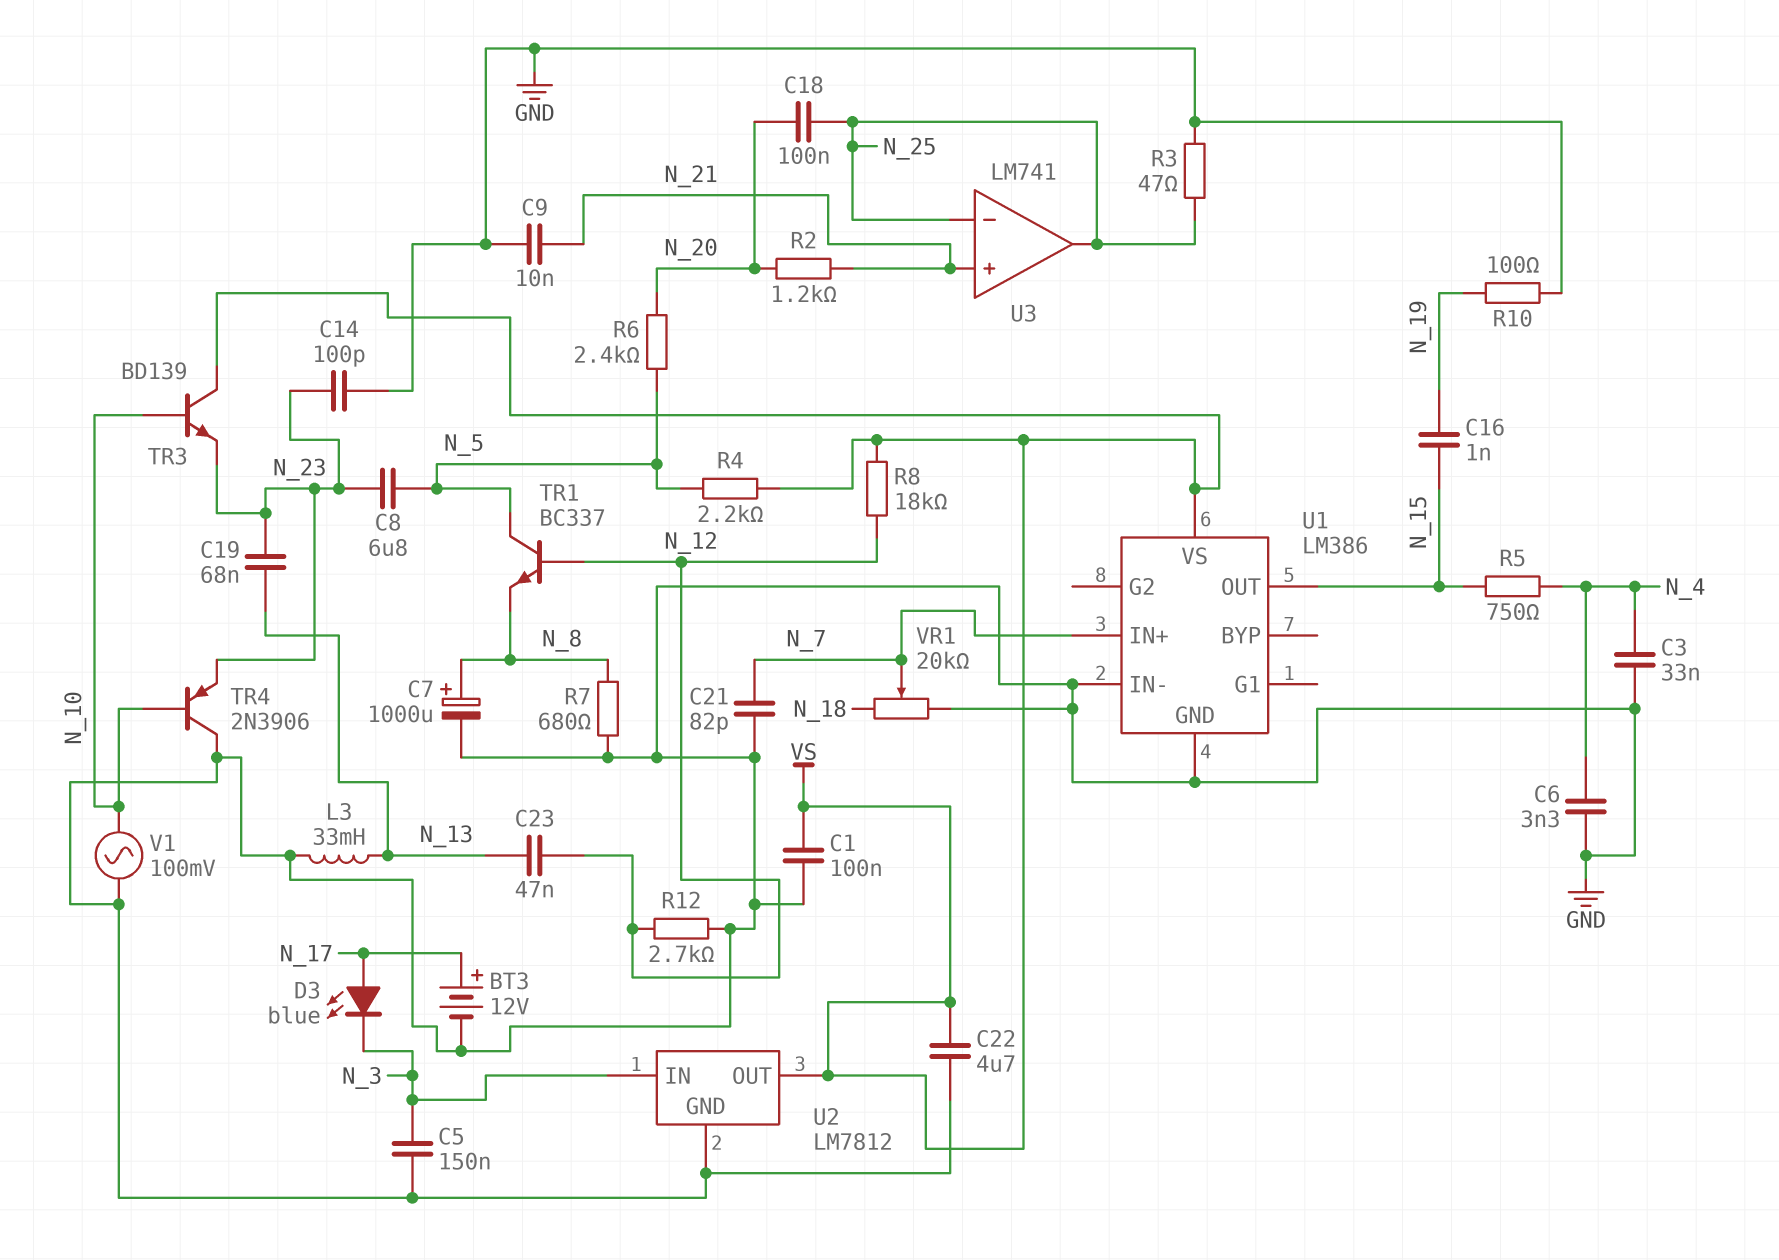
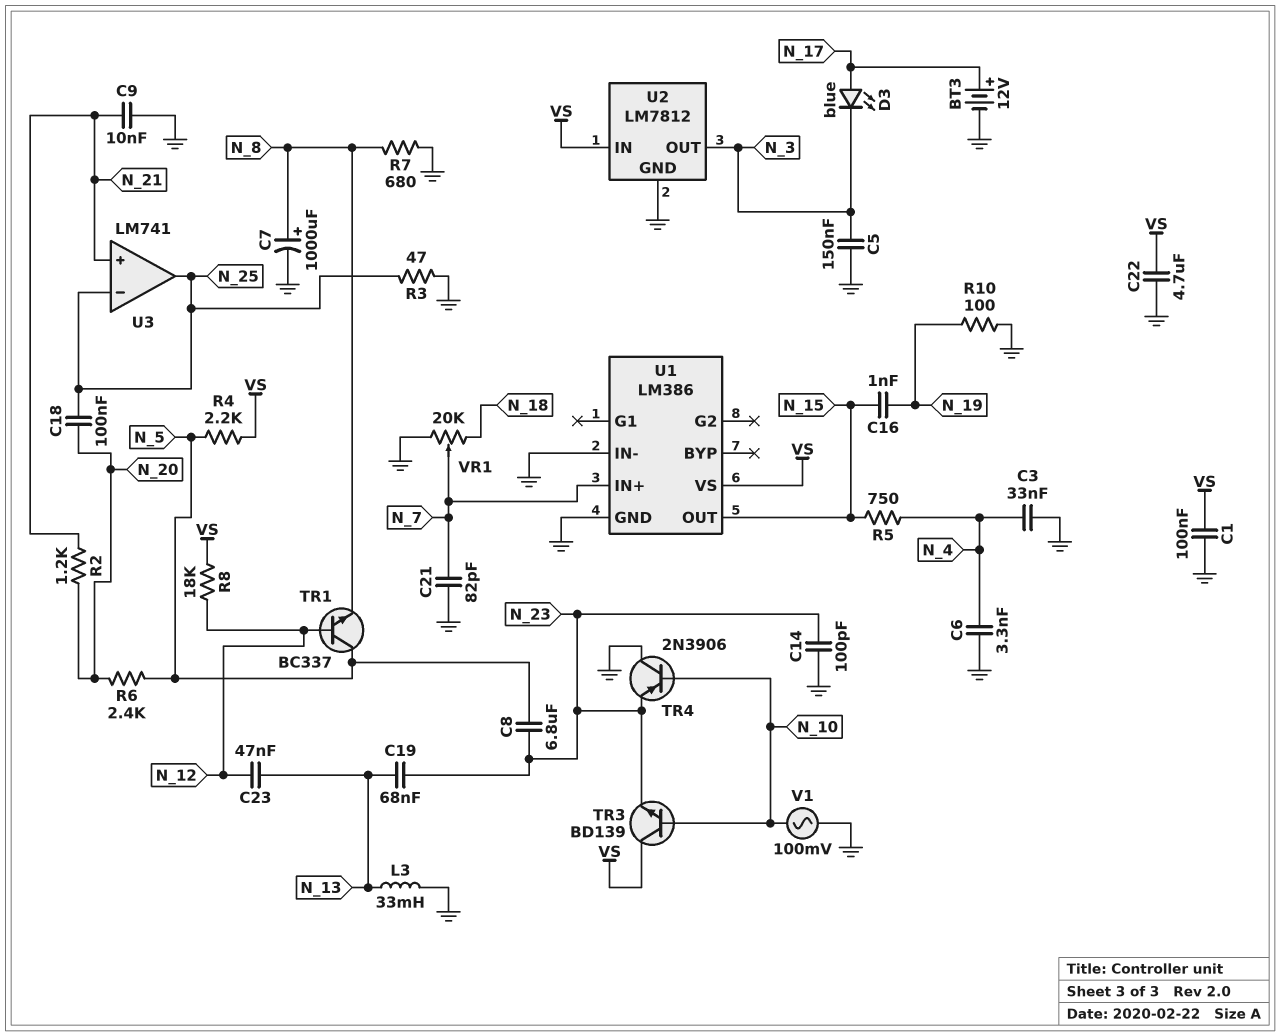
R12: 2.7k (GND, N_12) -> none
U2 pin IN: N_3 -> VS
U2 pin OUT: VS -> N_3

